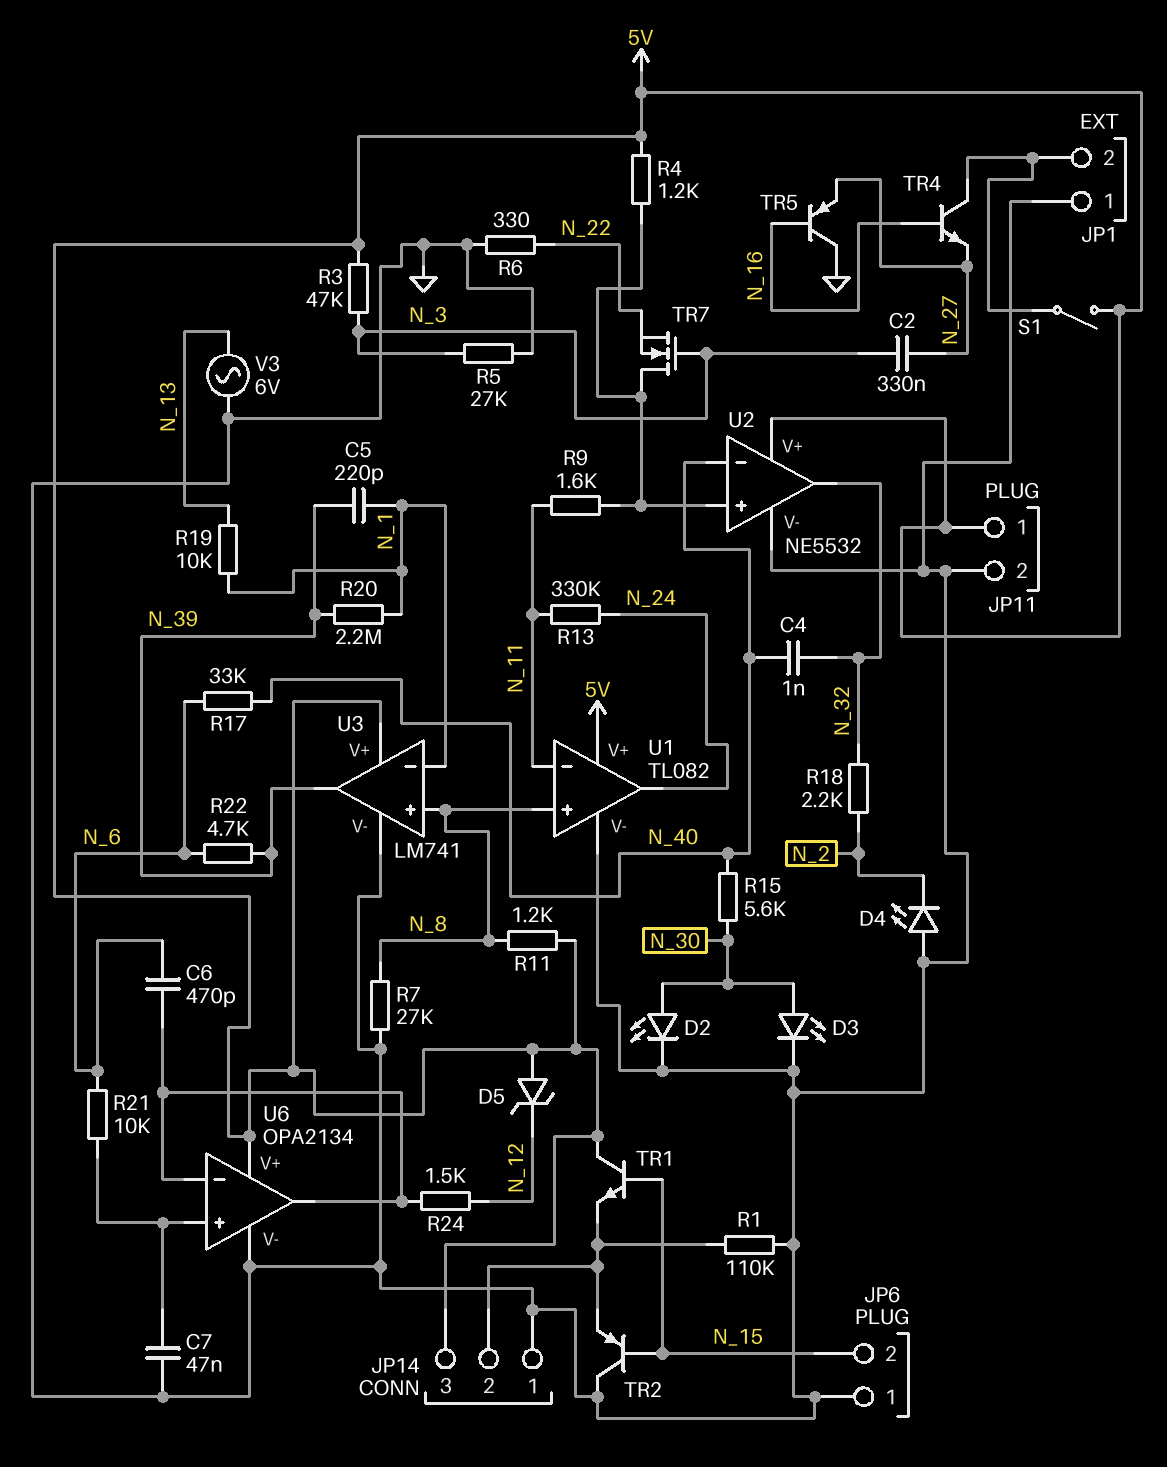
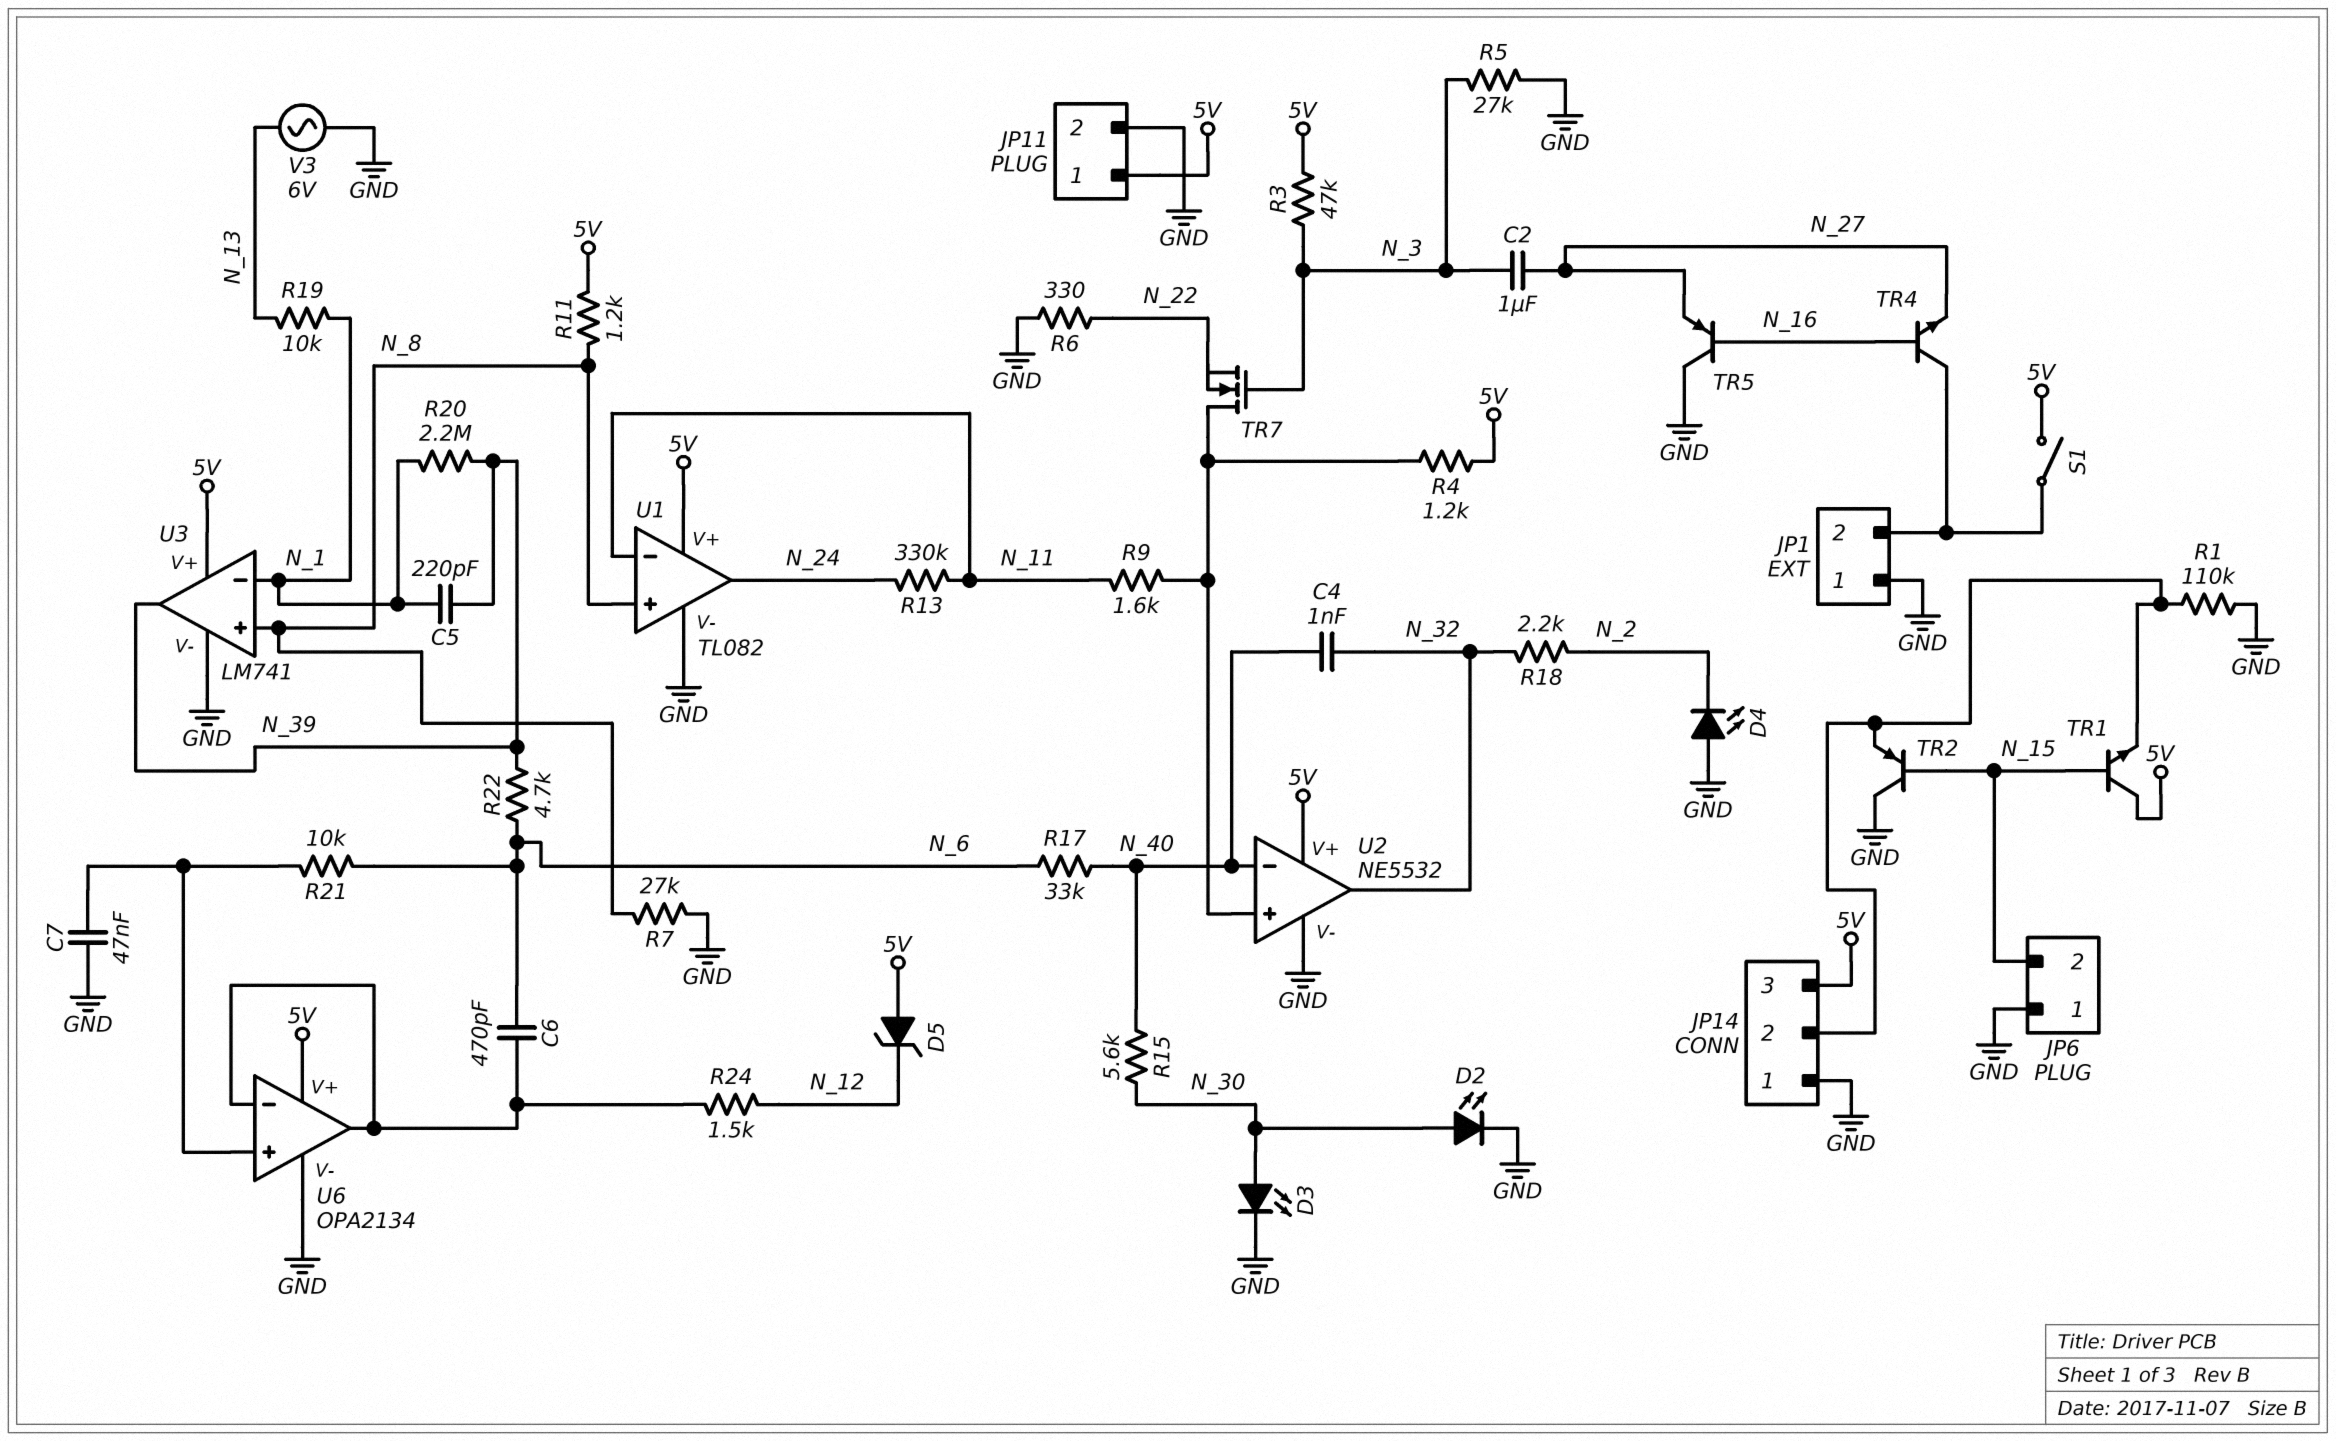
C2: 330nF (N_3, N_27) -> 1uF (N_3, N_27)

